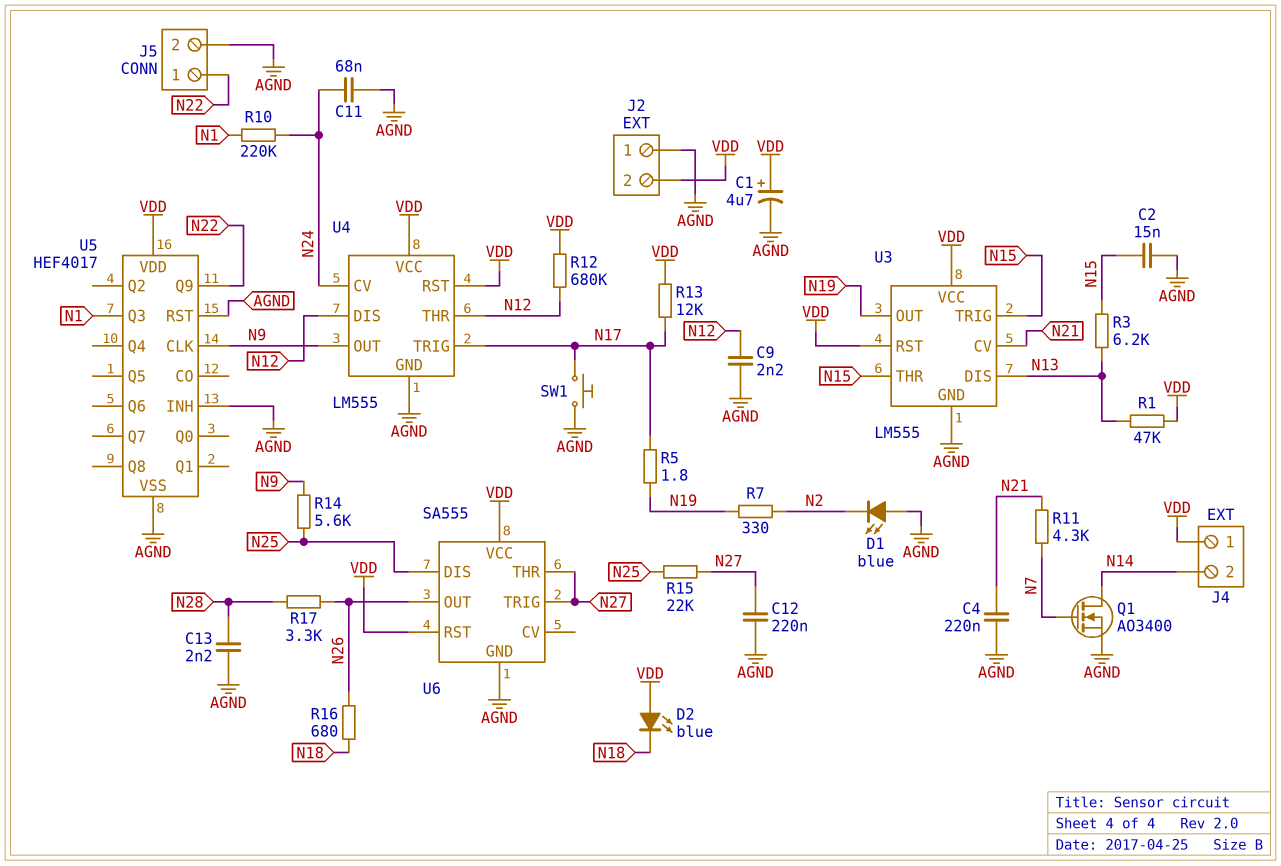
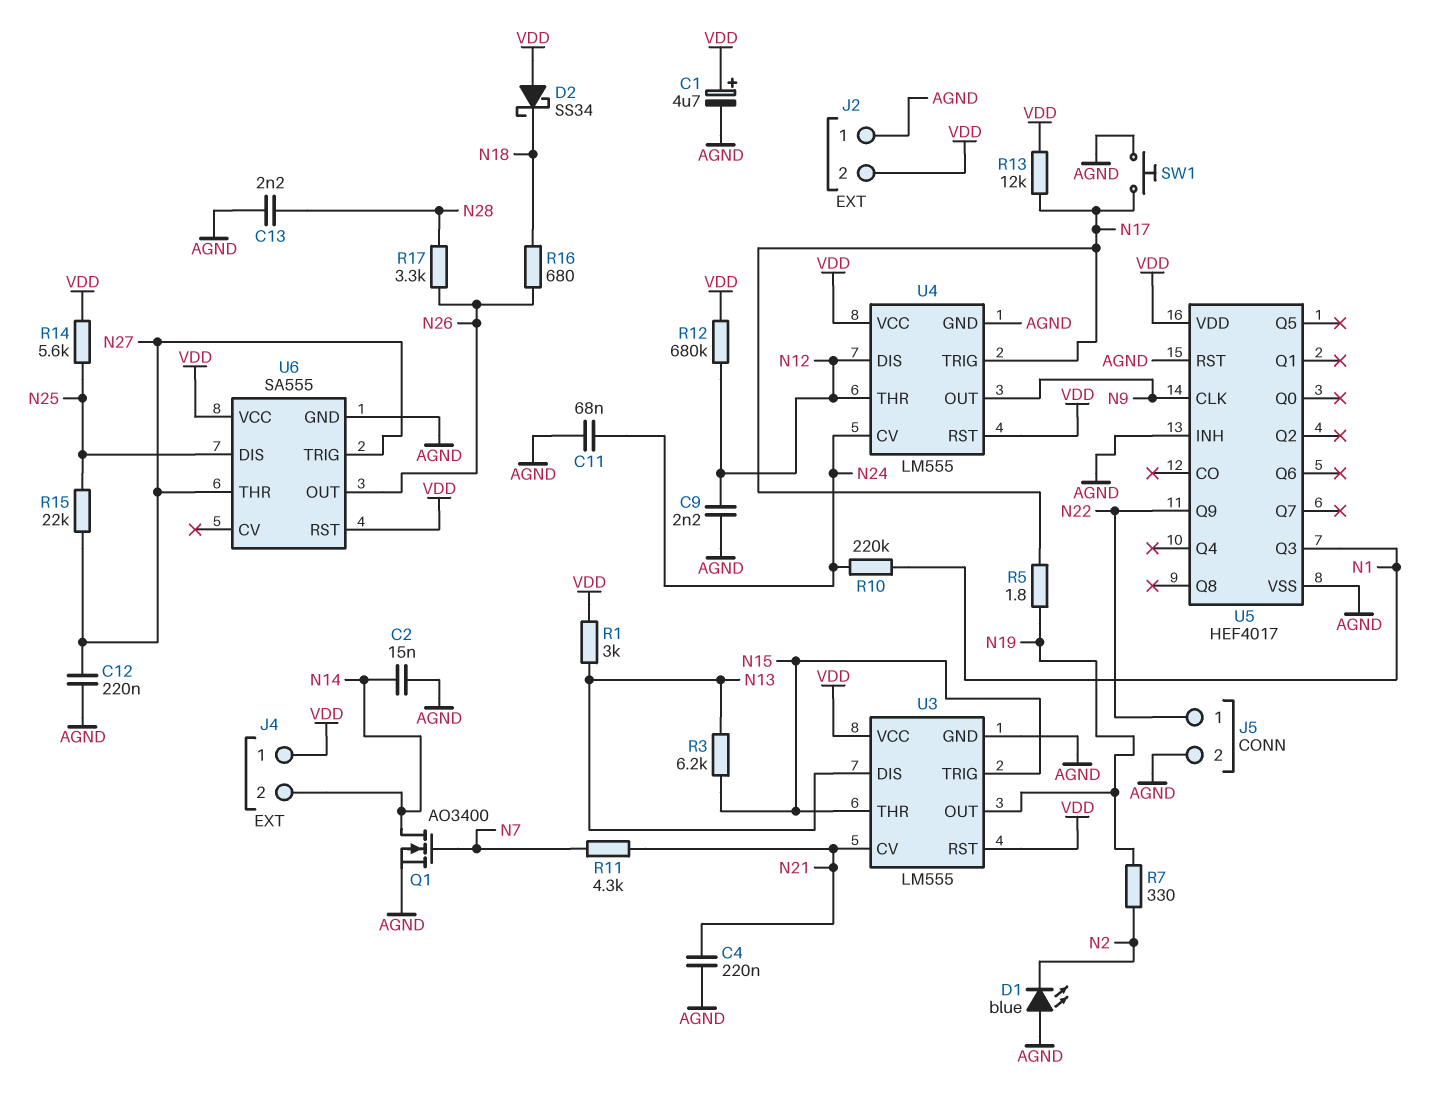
C2: 15nF (AGND, N15) -> 15nF (AGND, N14)
D2: LED blue (A VDD, K N18) -> schottky SS34 (A VDD, K N18)
R1: 47k (N13, VDD) -> 3k (N13, VDD)
R14: 5.6k (N9, N25) -> 5.6k (N25, VDD)

